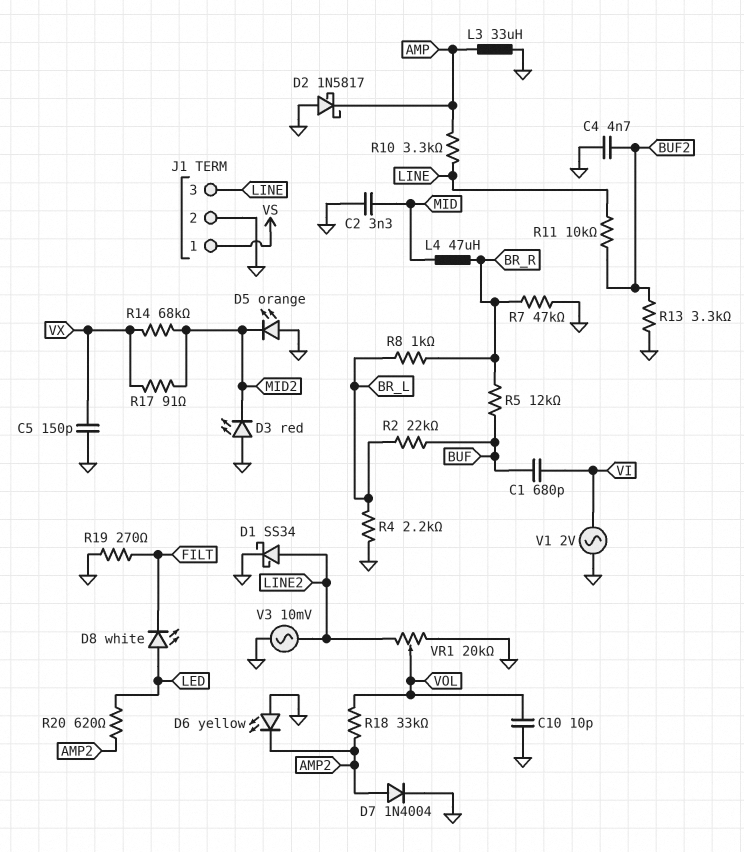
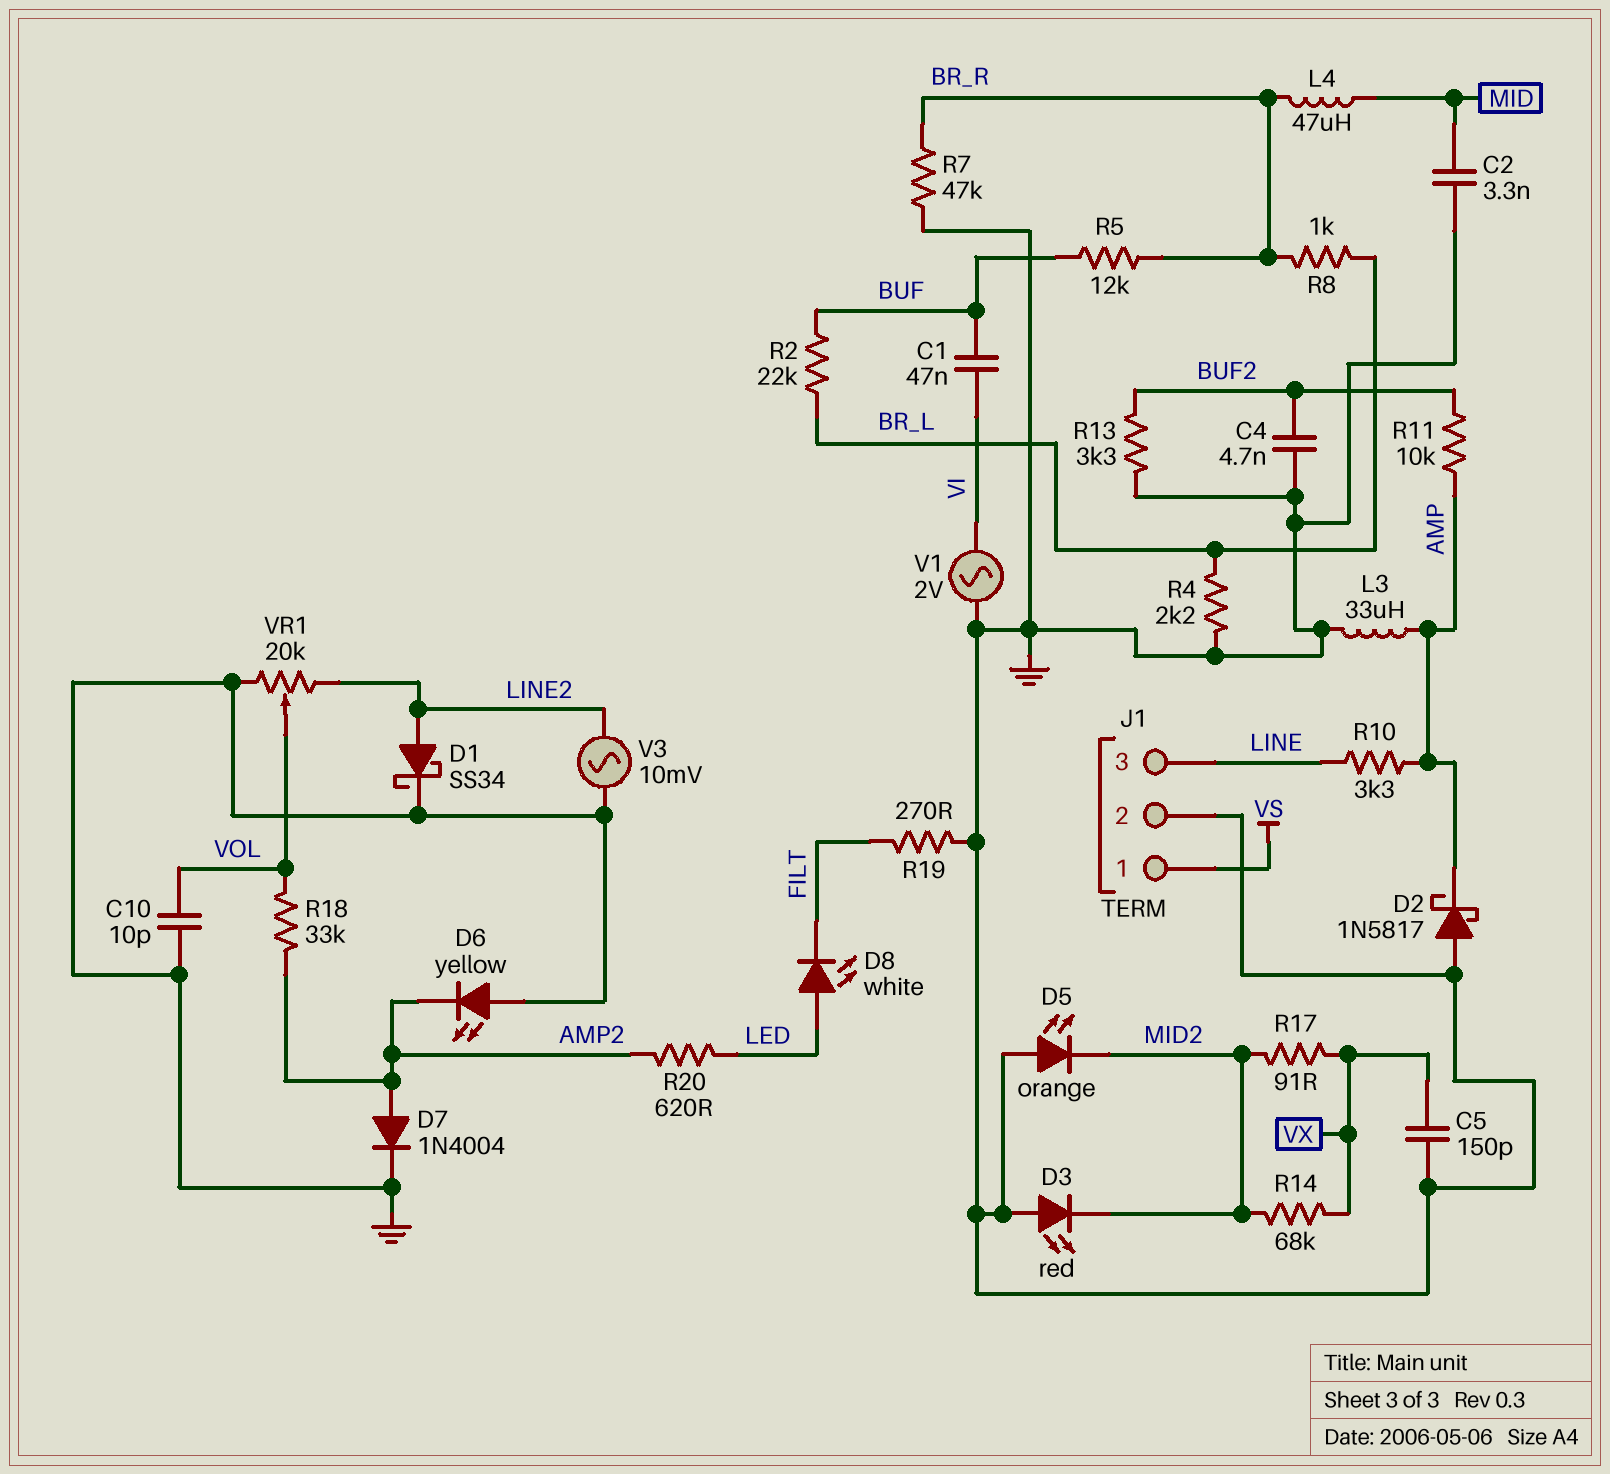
C1: 680pF (BUF, VI) -> 47nF (BUF, VI)
R11: 10k (BUF2, LINE) -> 10k (AMP, BUF2)

